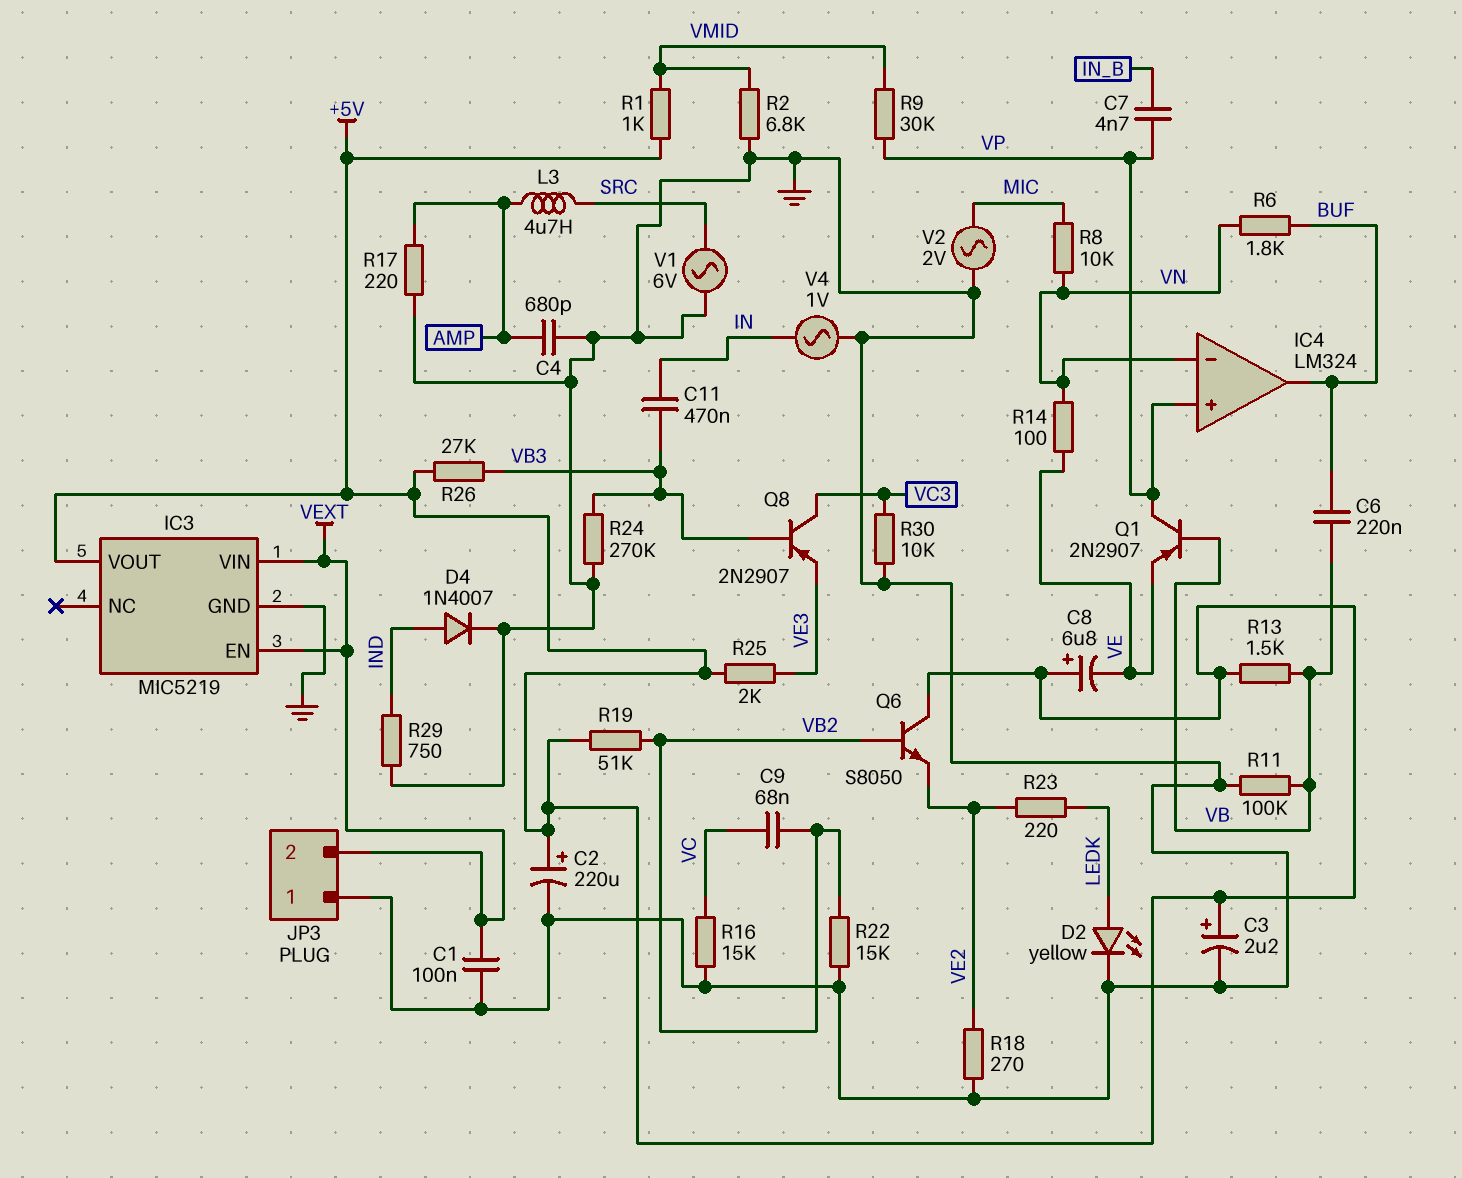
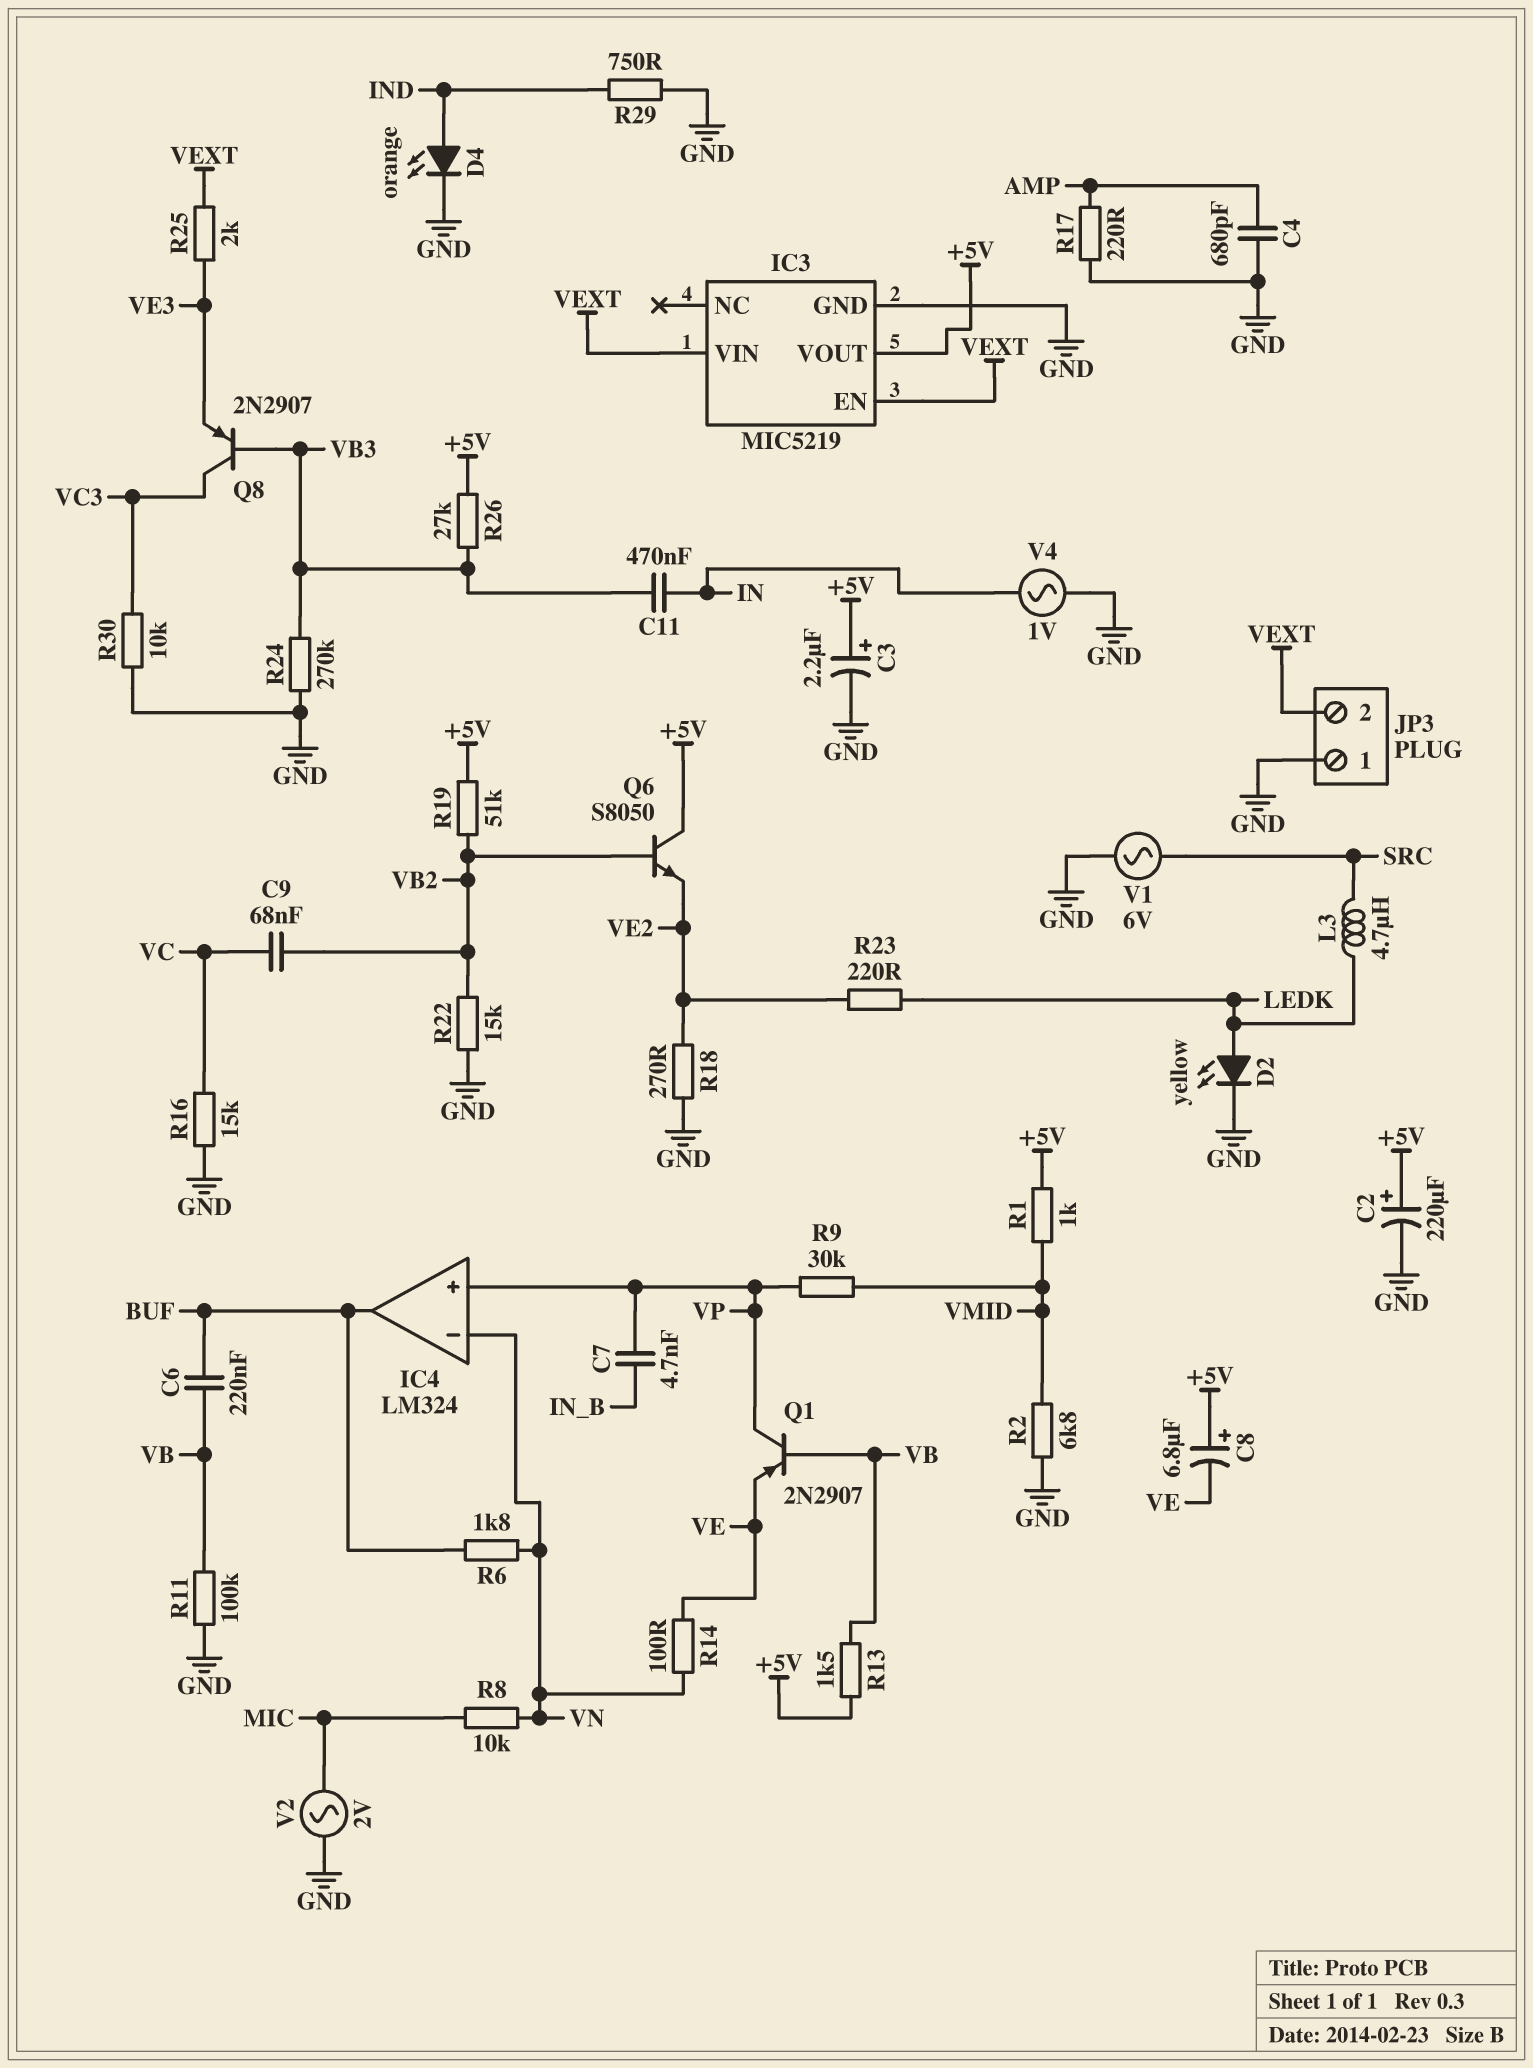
C1: 100nF (GND, VEXT) -> none
D4: diode 1N4007 (A IND, K GND) -> LED orange (A IND, K GND)
L3: 4.7uH (AMP, SRC) -> 4.7uH (LEDK, SRC)
R25: 2k (+5V, VE3) -> 2k (VE3, VEXT)

